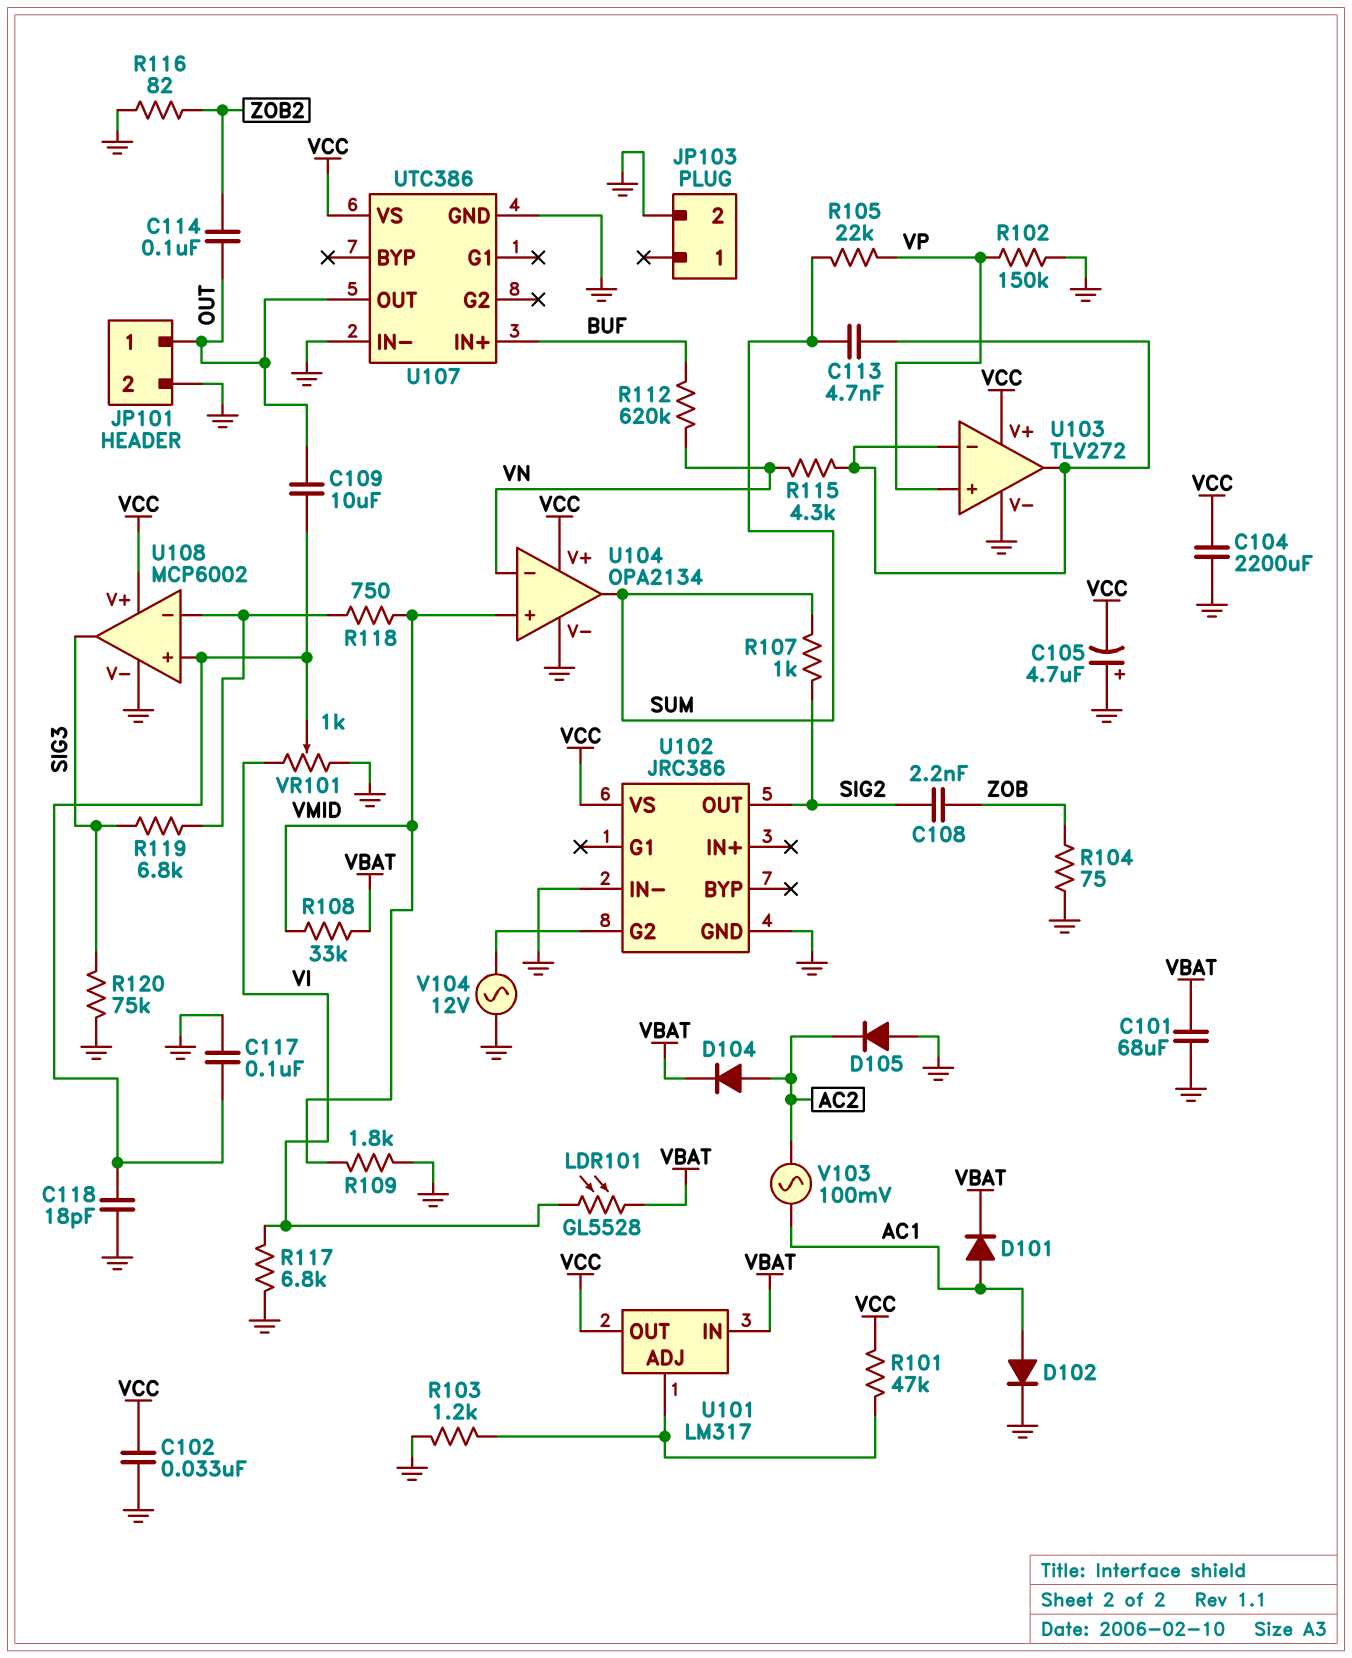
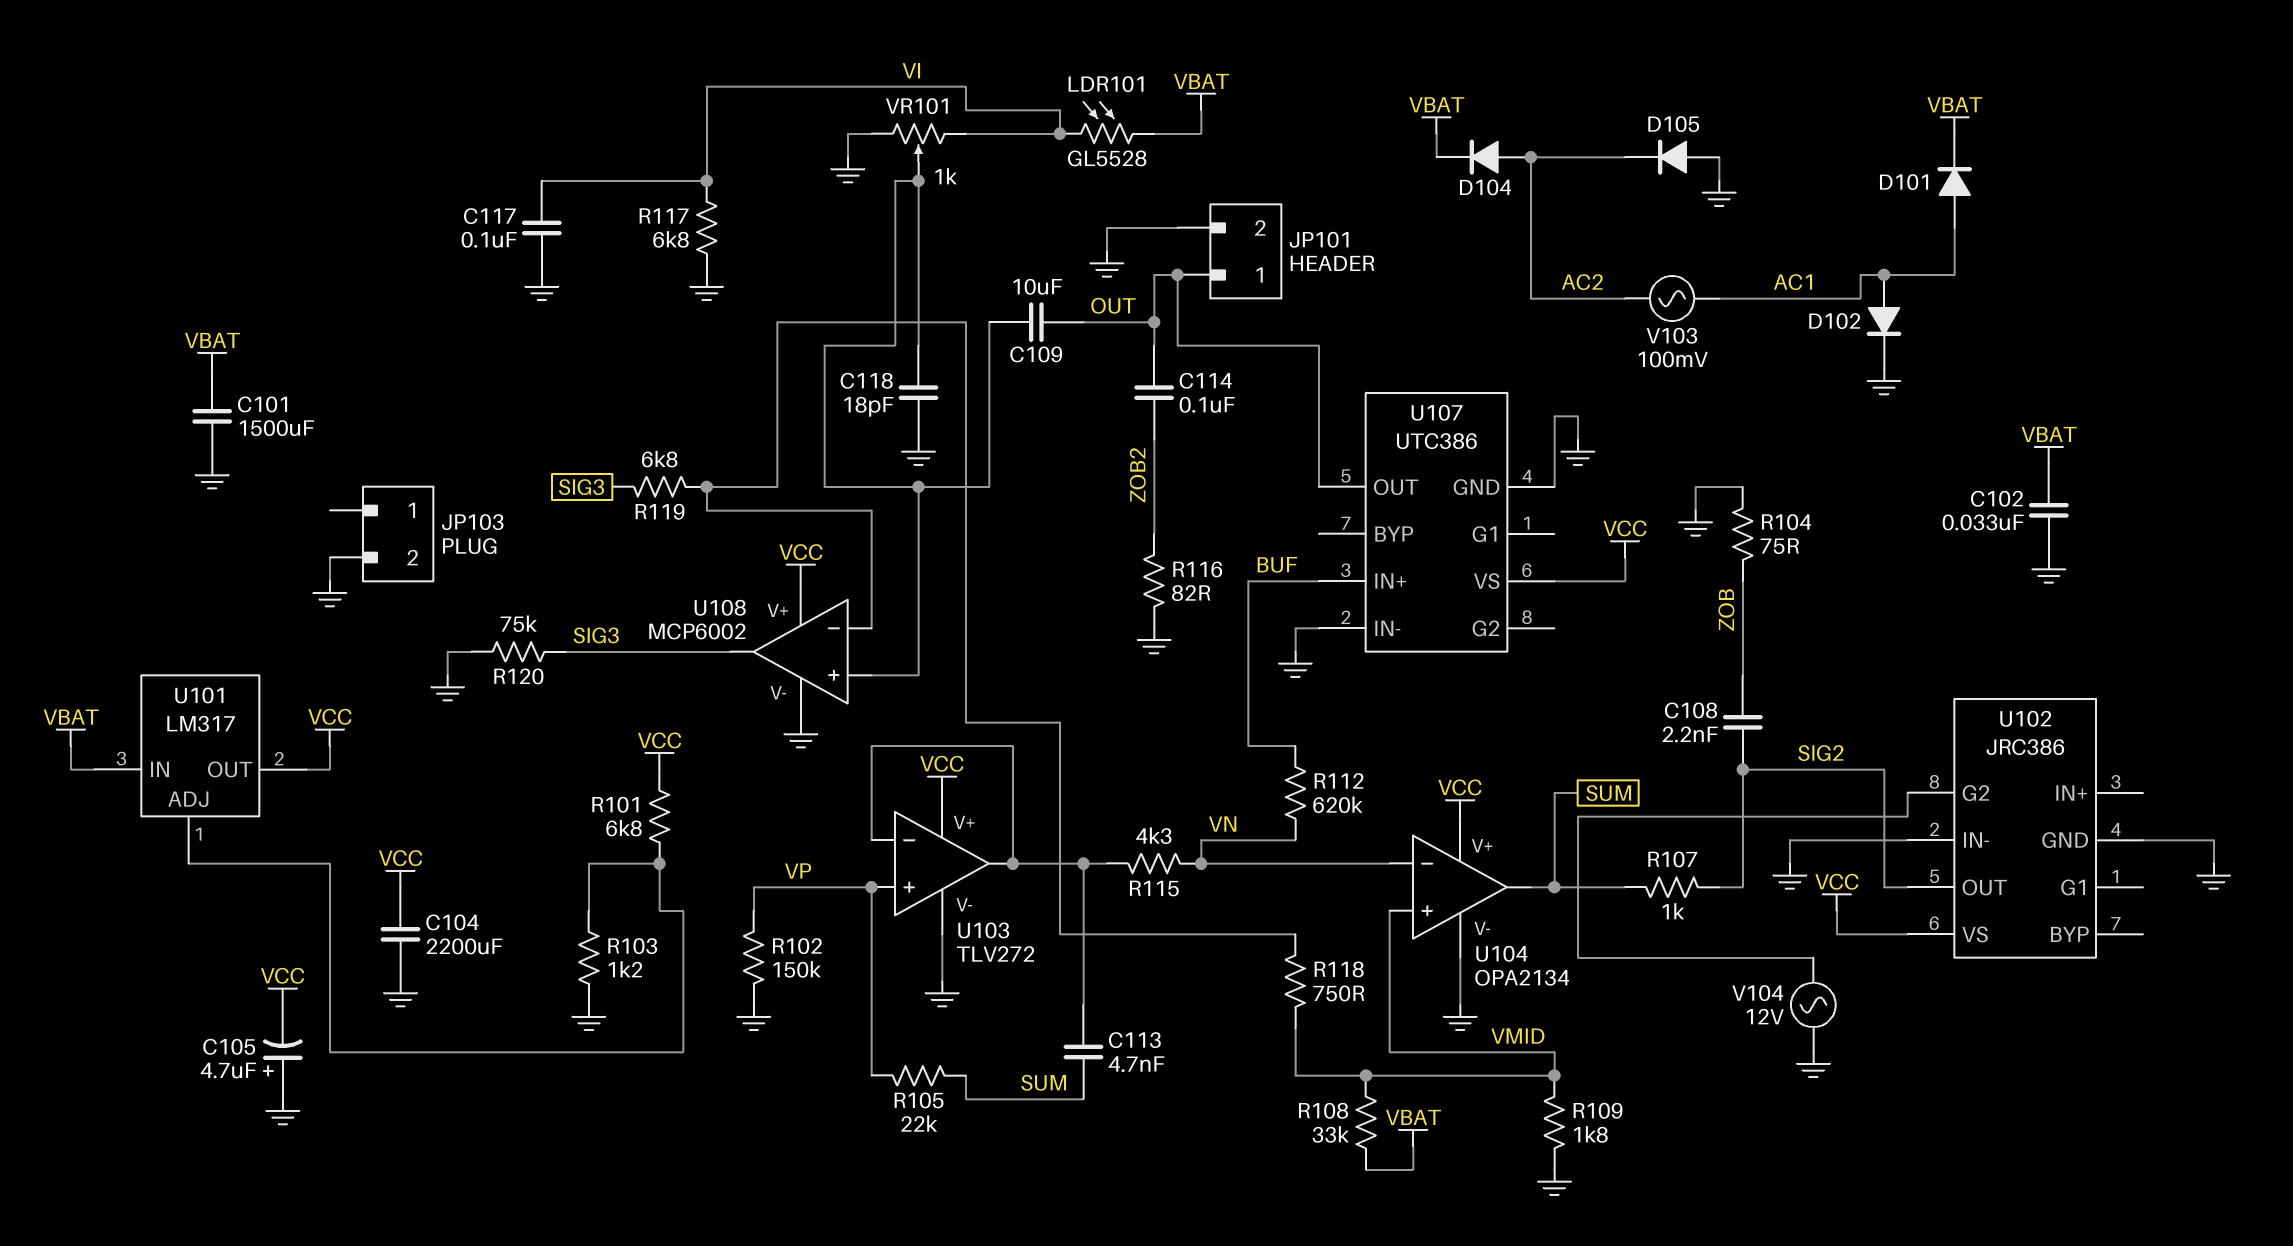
C101: 68uF (GND, VBAT) -> 1500uF (GND, VBAT)
C102: 33nF (GND, VCC) -> 33nF (GND, VBAT)
C117: 100nF (GND, U108/in+) -> 100nF (GND, VI)
R101: 47k (U101/ADJ, VCC) -> 6.8k (U101/ADJ, VCC)

